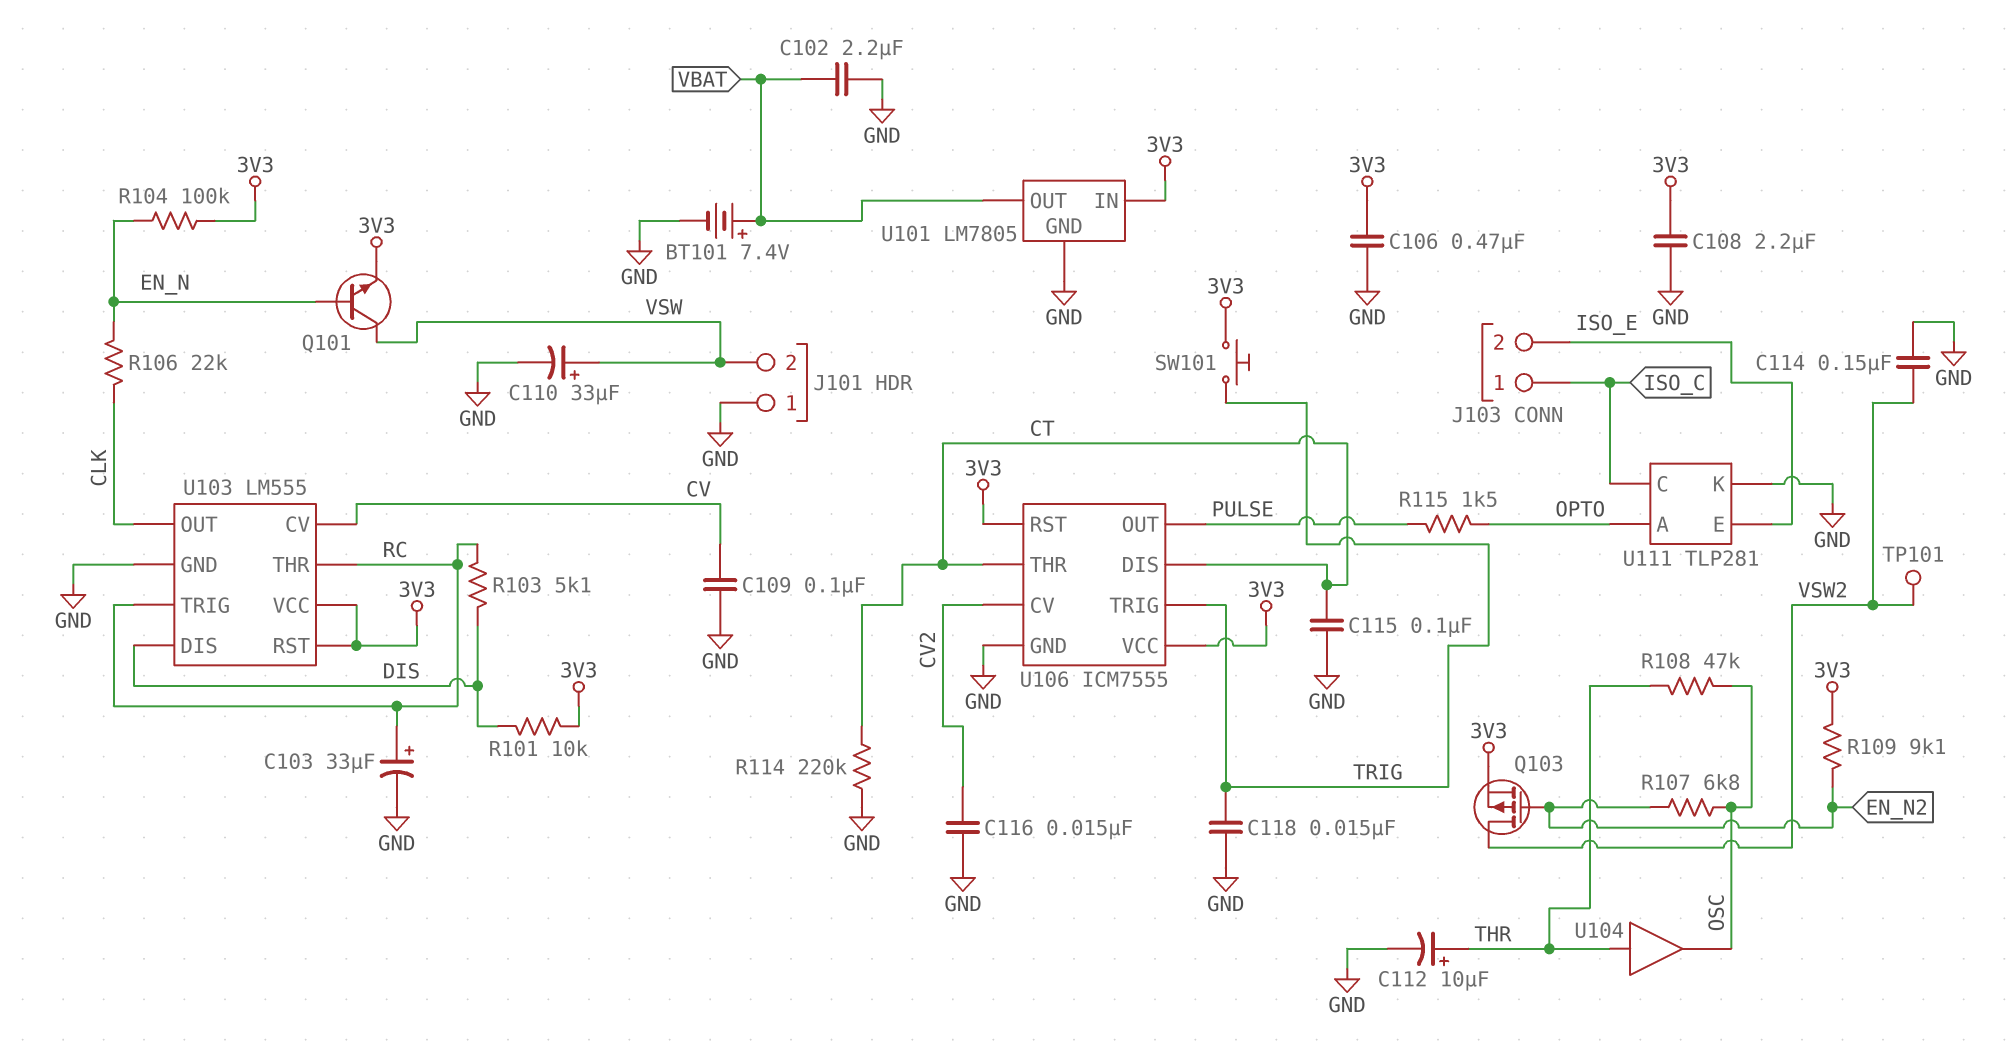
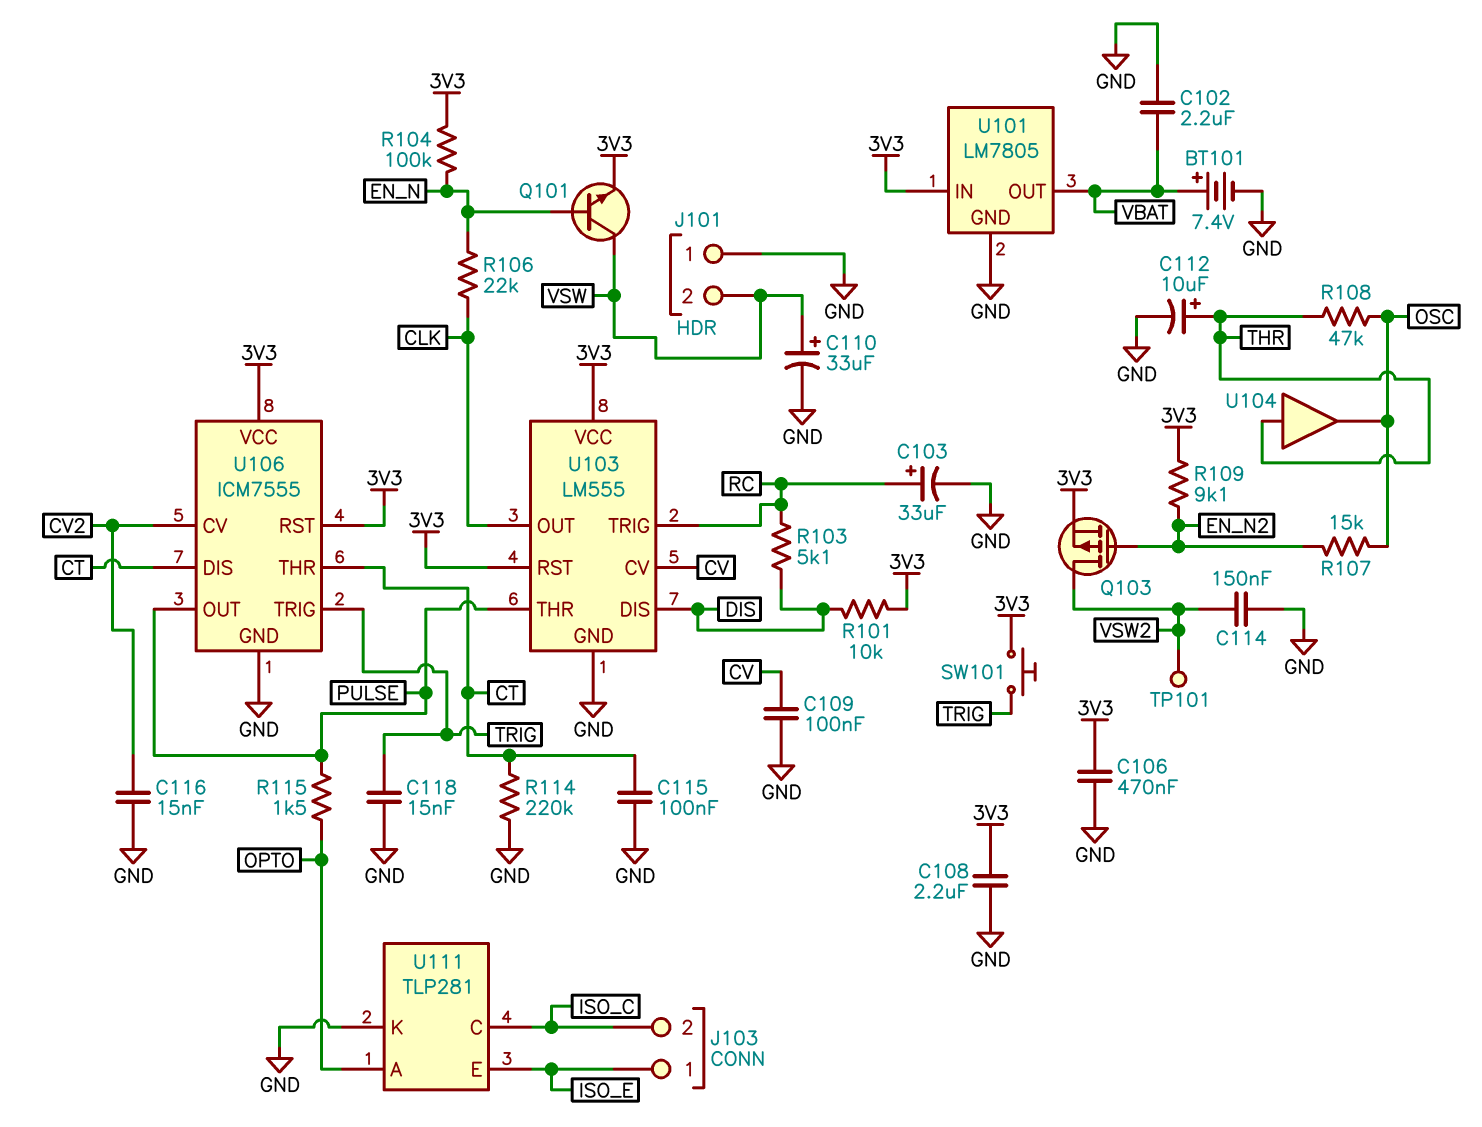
J103 pin 1: ISO_C -> ISO_E
J103 pin 2: ISO_E -> ISO_C
R107: 6.8k (EN_N2, OSC) -> 15k (EN_N2, OSC)
U103 pin THR: RC -> PULSE

